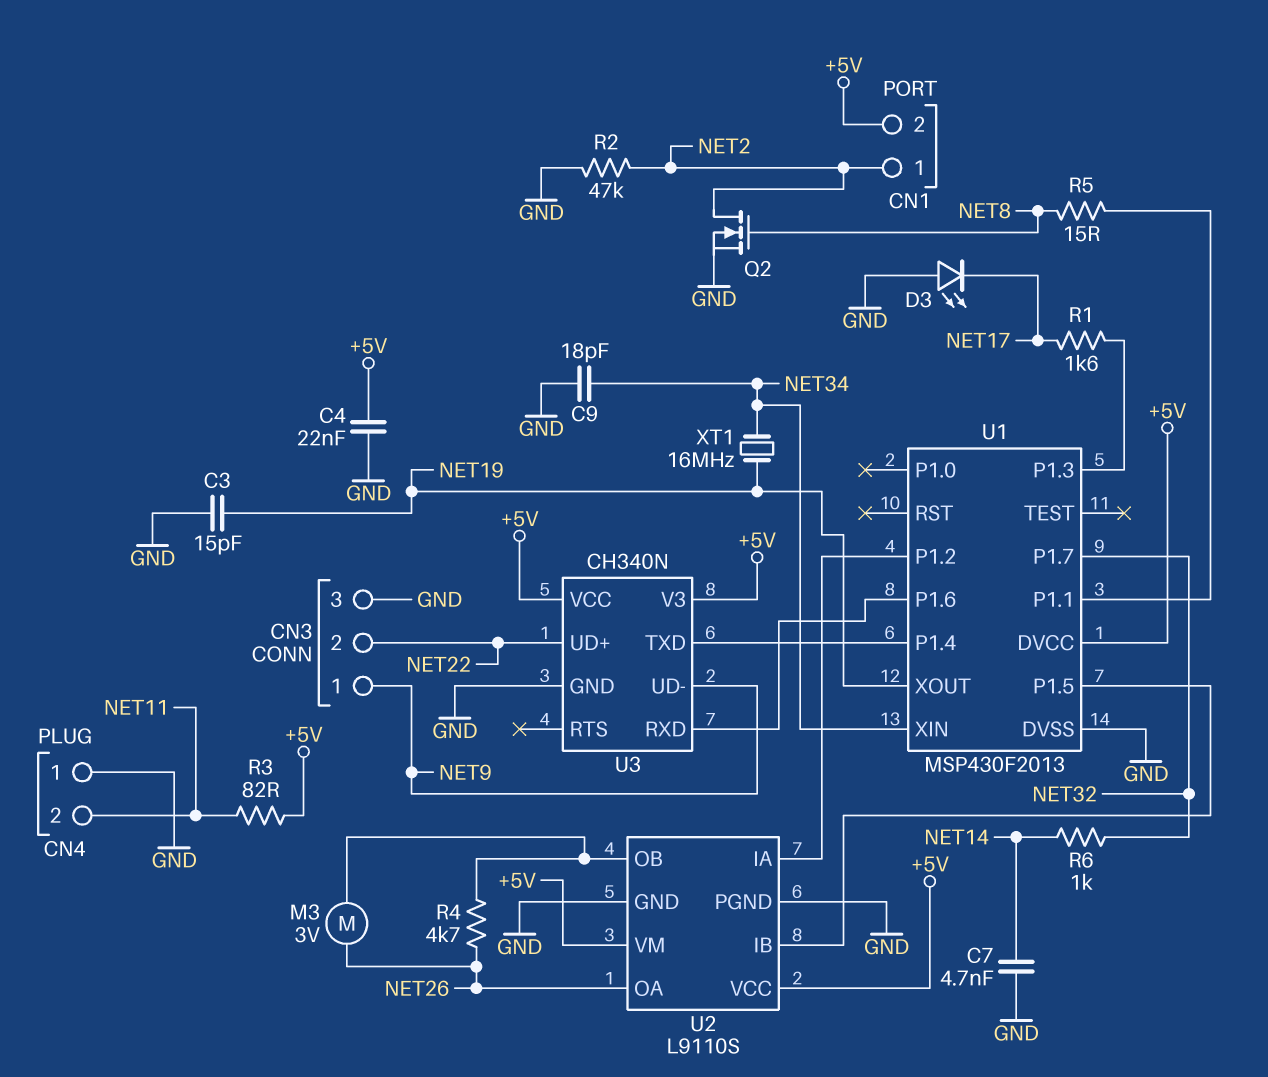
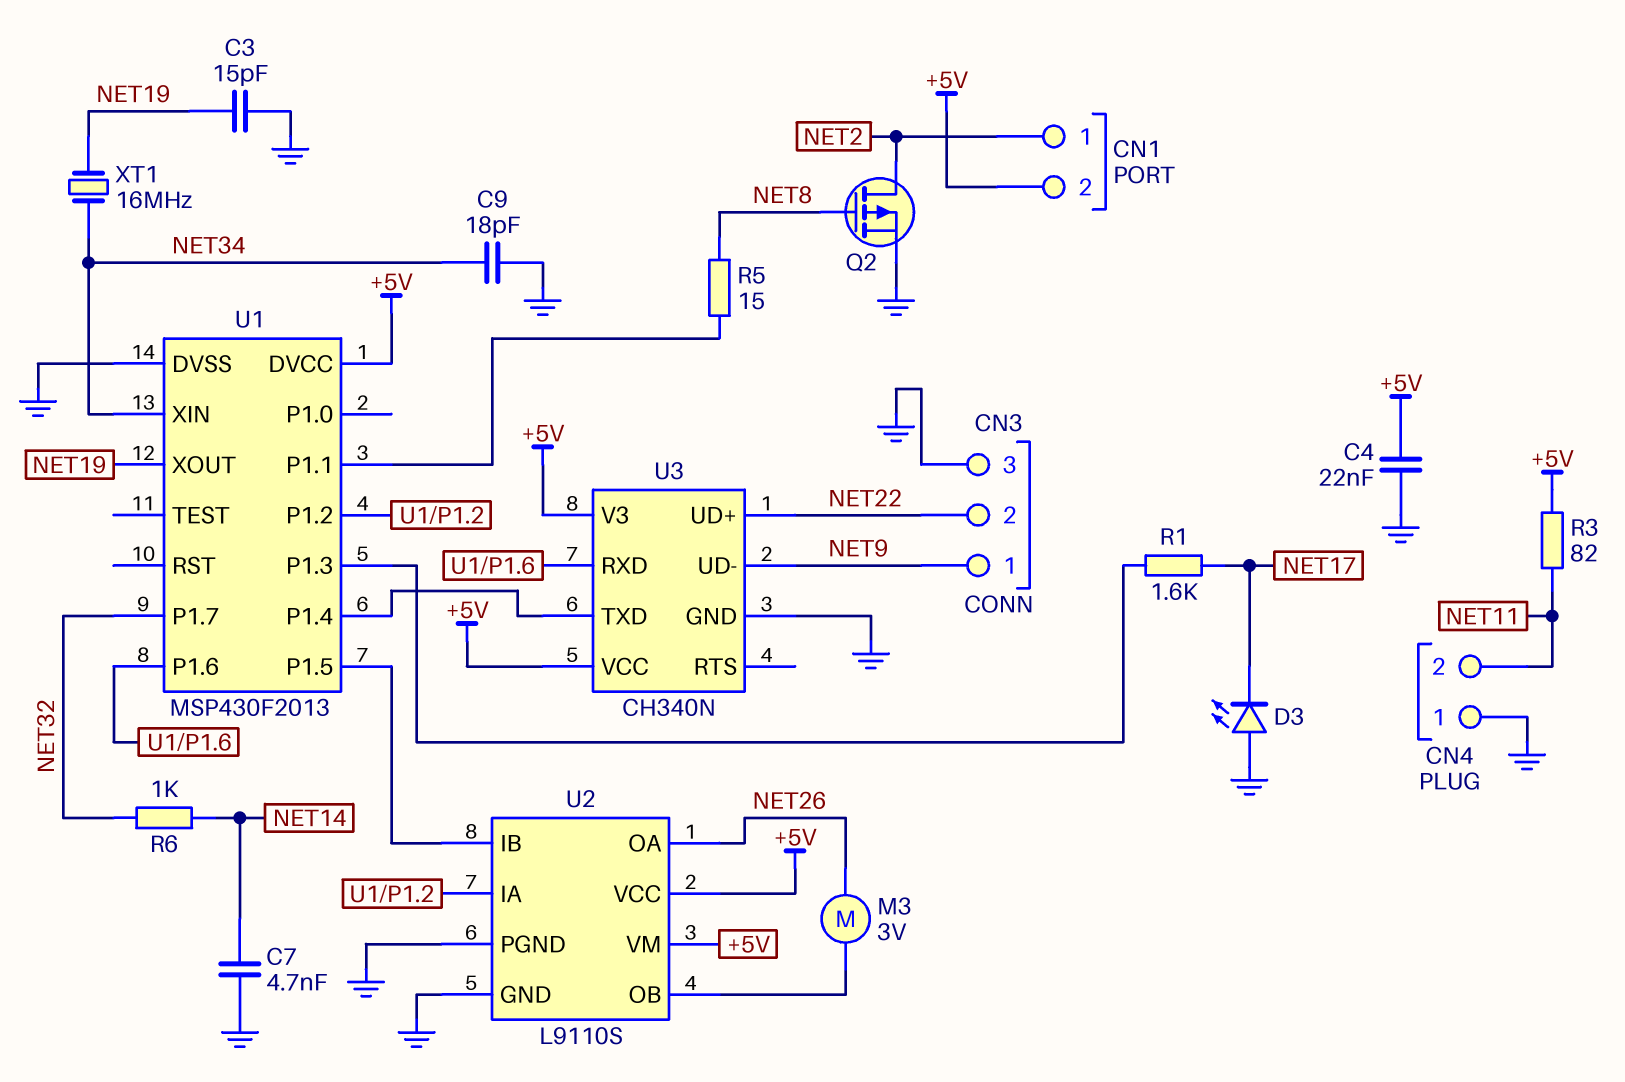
Q2: NMOS (G NET8, D NET2, S GND) -> PMOS (G NET8, D NET2, S GND)
R2: 47k (GND, NET2) -> none
R4: 4.7k (NET26, U2/OB) -> none

